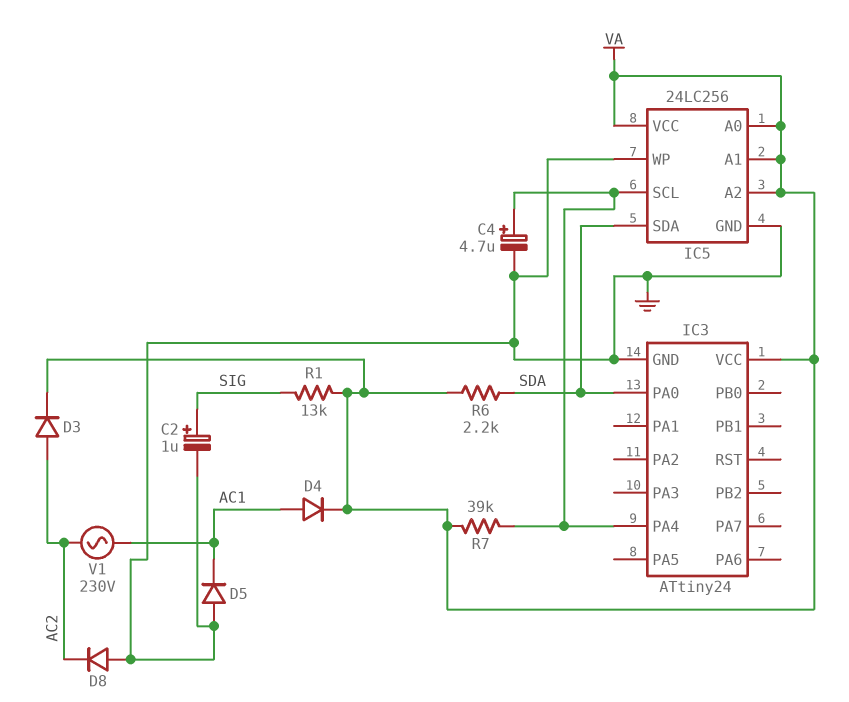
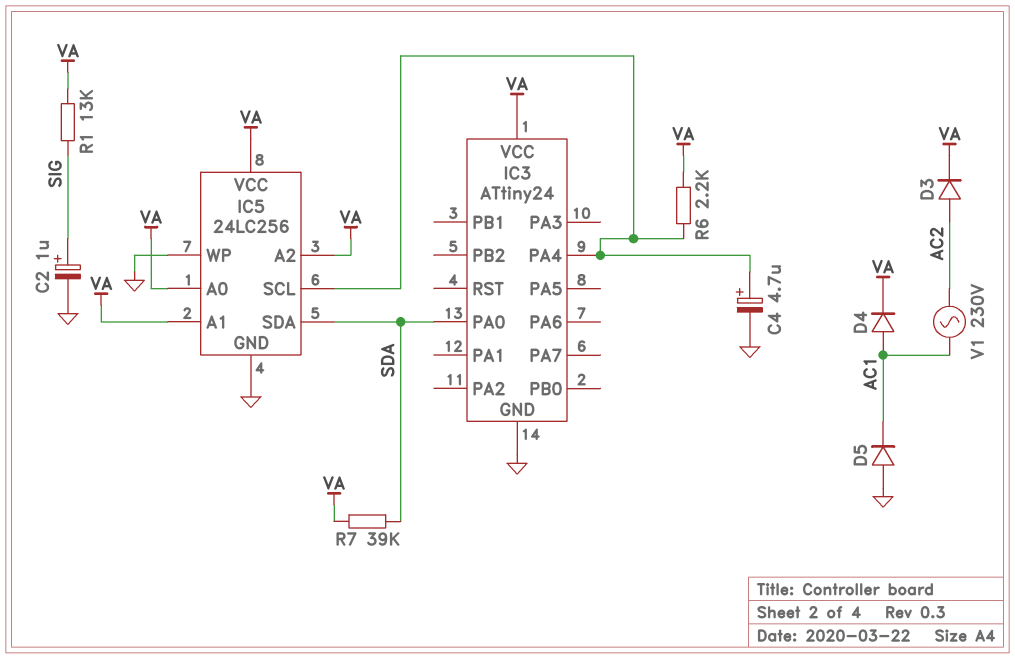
D8: diode (A GND, K AC2) -> none
R6: 2.2k (SDA, VA) -> 2.2k (IC3/PA4, VA)
R7: 39k (IC3/PA4, VA) -> 39k (SDA, VA)

